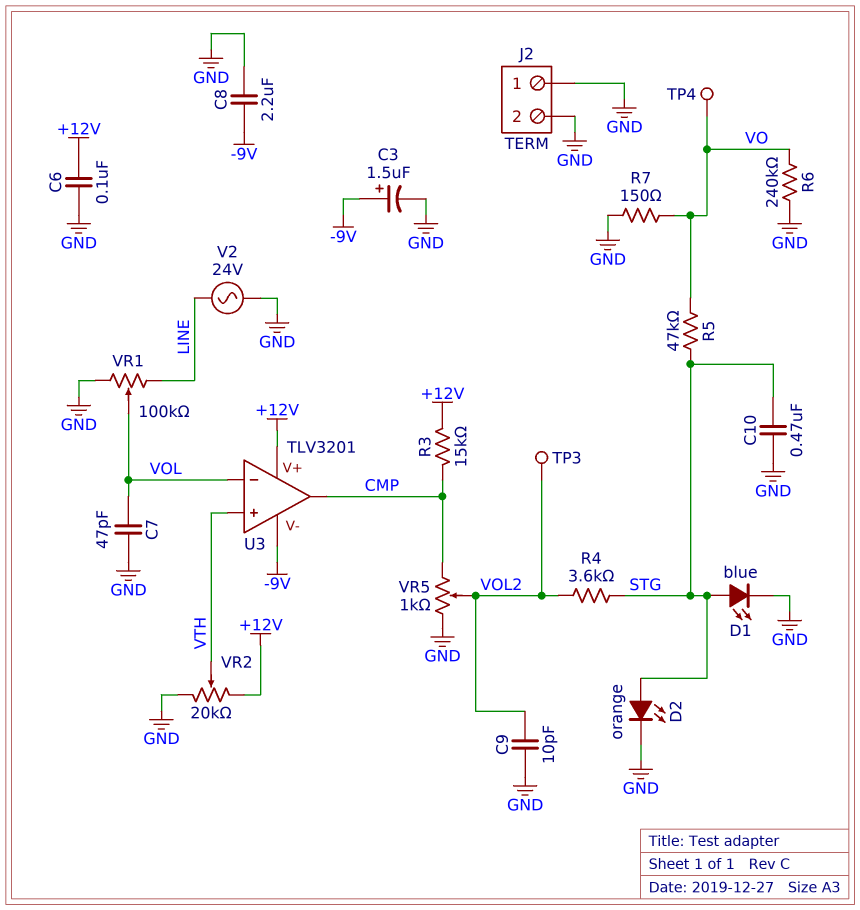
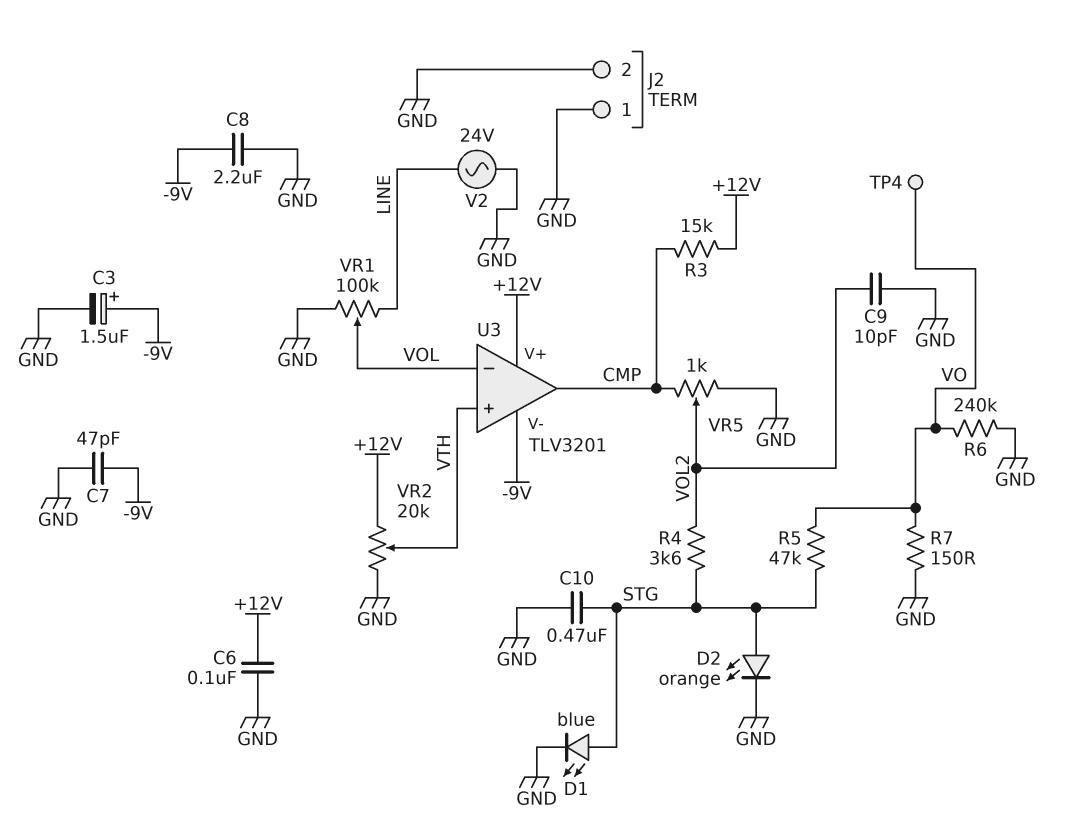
C7: 47pF (GND, VOL) -> 47pF (-9V, GND)
TP3: test point (VOL2) -> none

